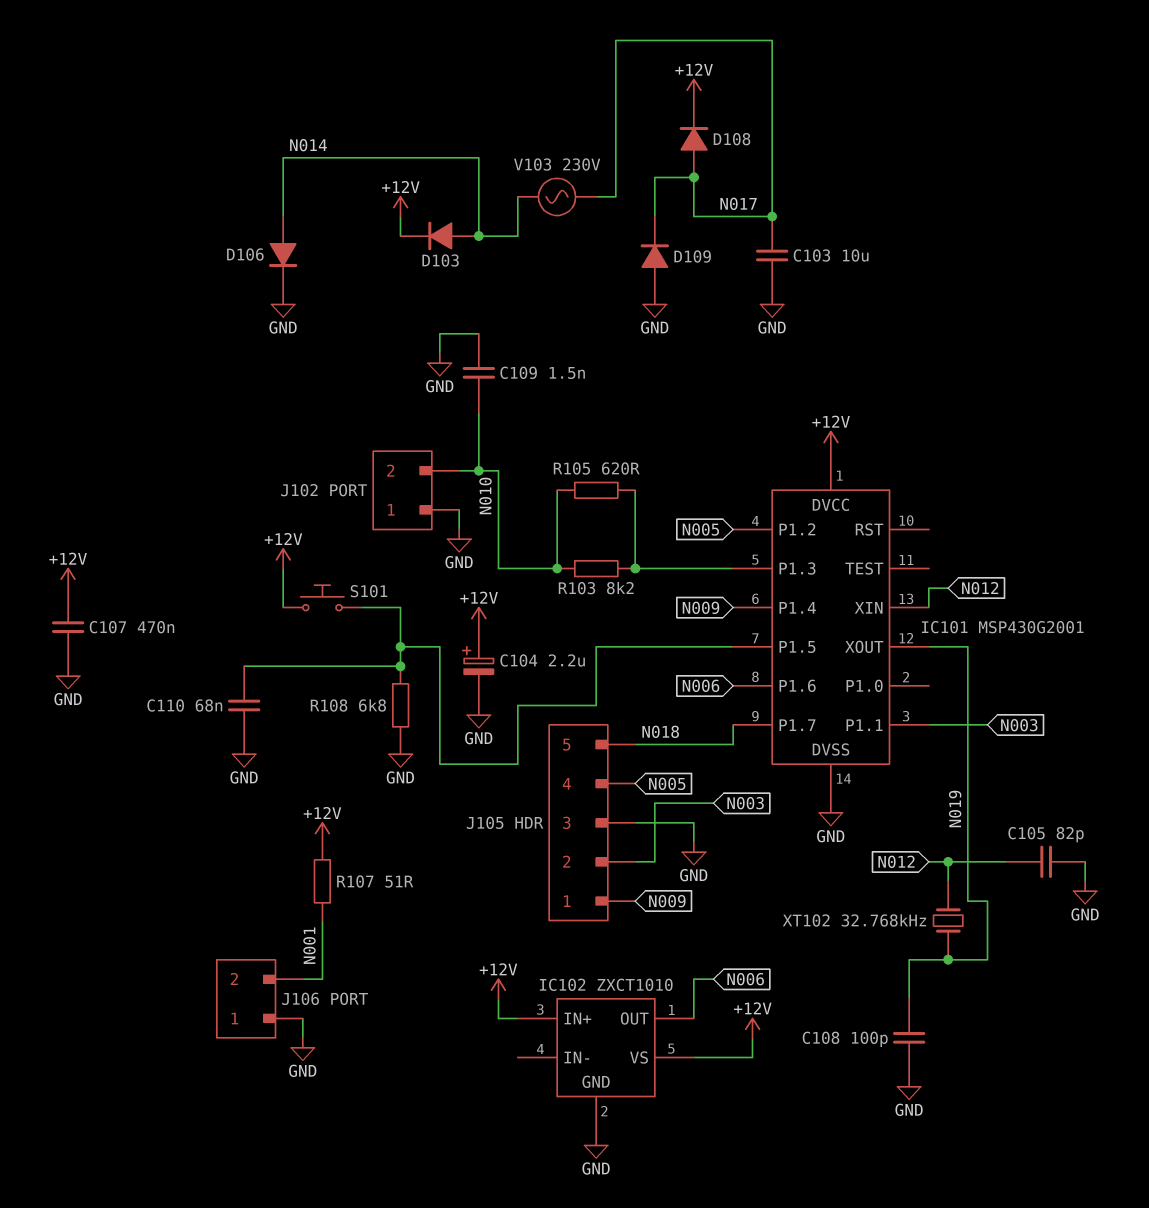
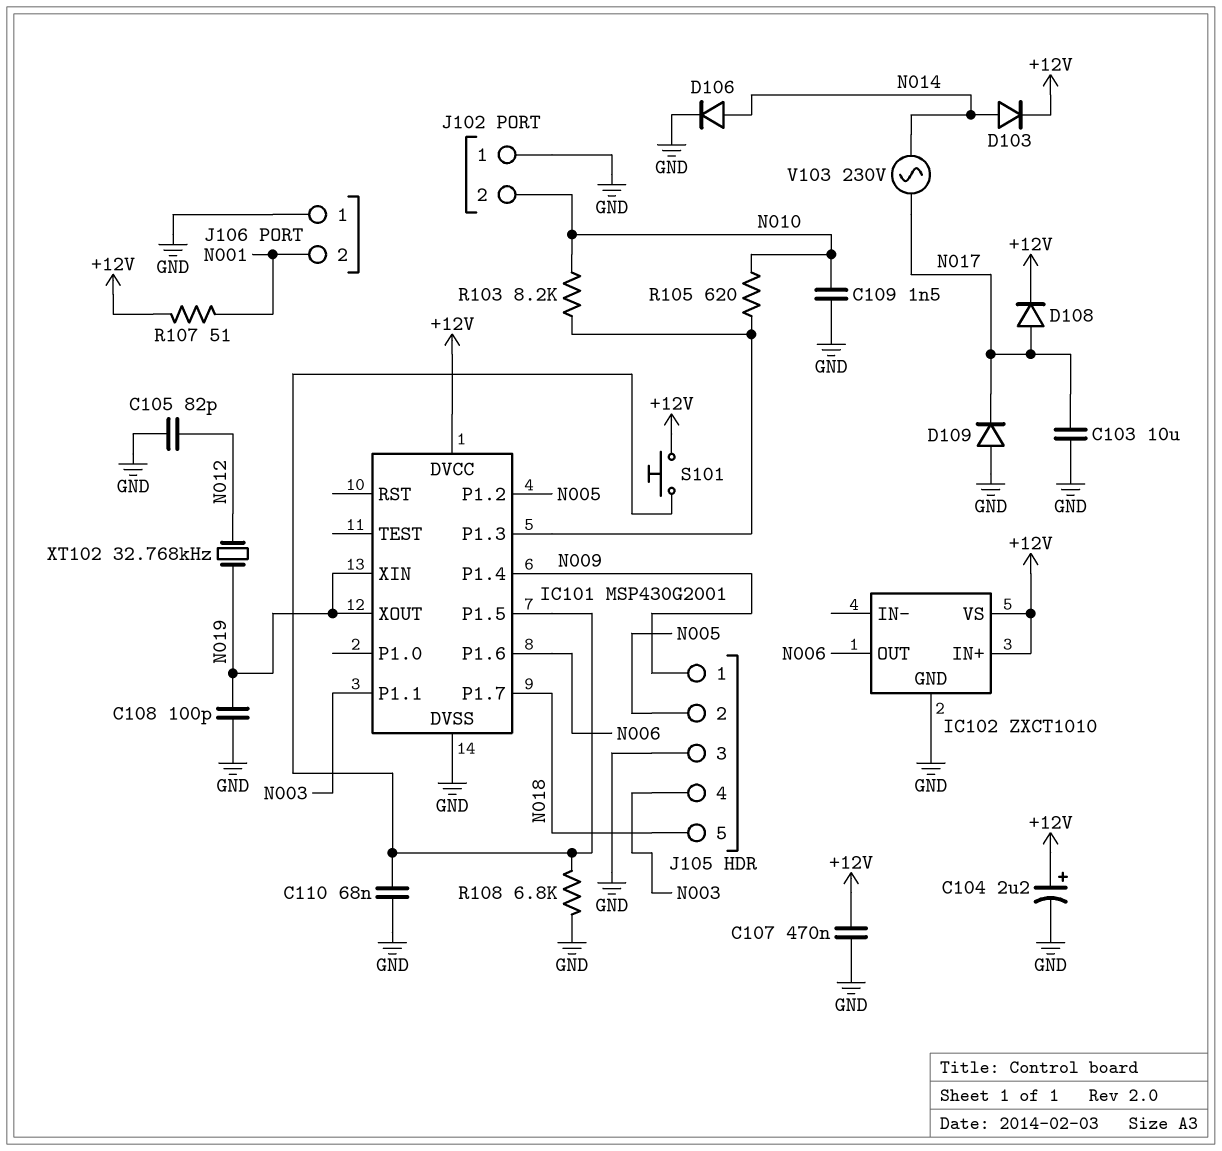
IC101 pin XIN: N012 -> N019
J105 pin 2: N003 -> N005
J105 pin 4: N005 -> N003

